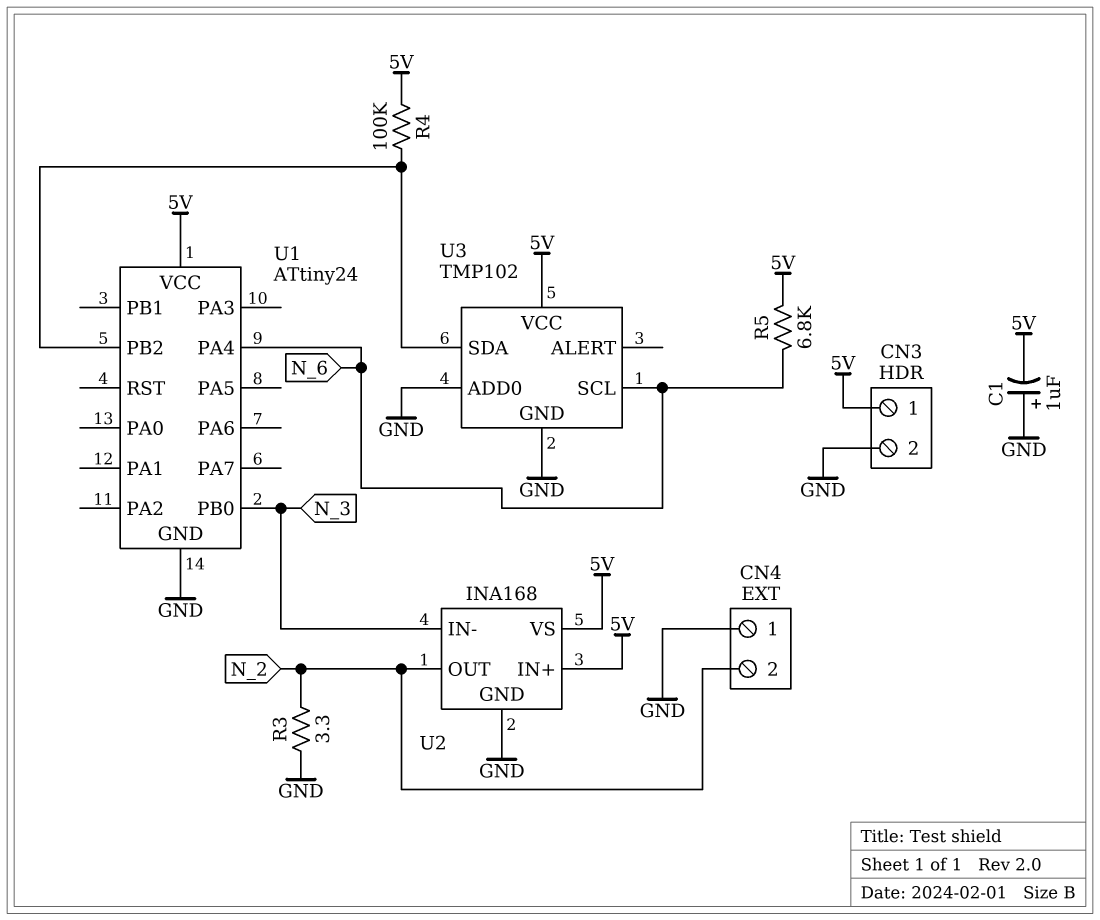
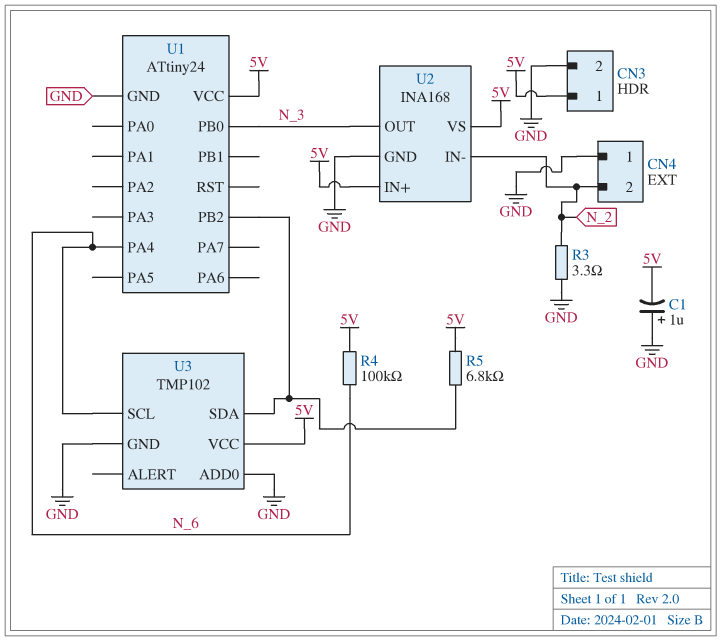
R4: 100k (5V, U1/PB2) -> 100k (5V, N_6)
R5: 6.8k (5V, N_6) -> 6.8k (5V, U1/PB2)
U2 pin IN-: N_3 -> N_2
U2 pin OUT: N_2 -> N_3

